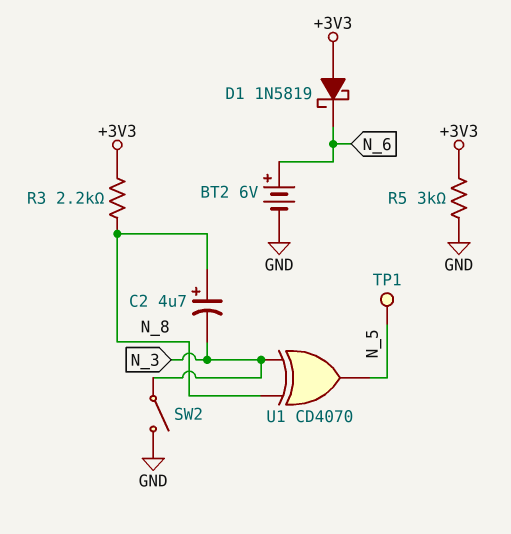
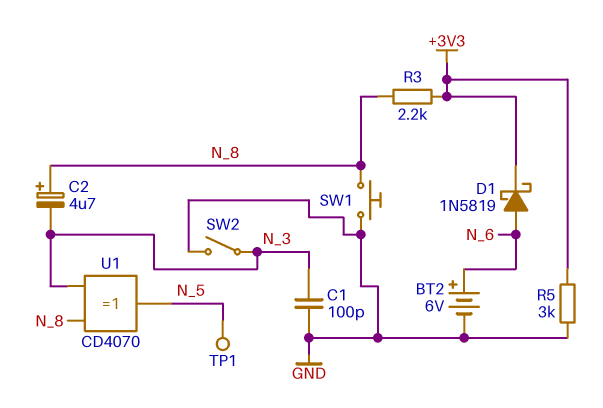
C1: none -> 100pF (GND, N_3)
D1: schottky 1N5819 (A +3V3, K N_6) -> schottky 1N5819 (A N_6, K +3V3)
SW1: none -> button (GND, N_8)

